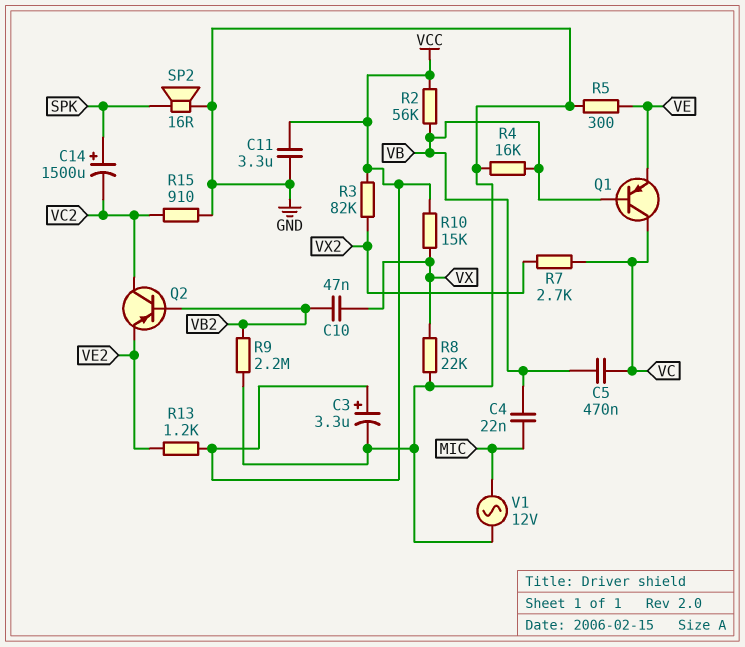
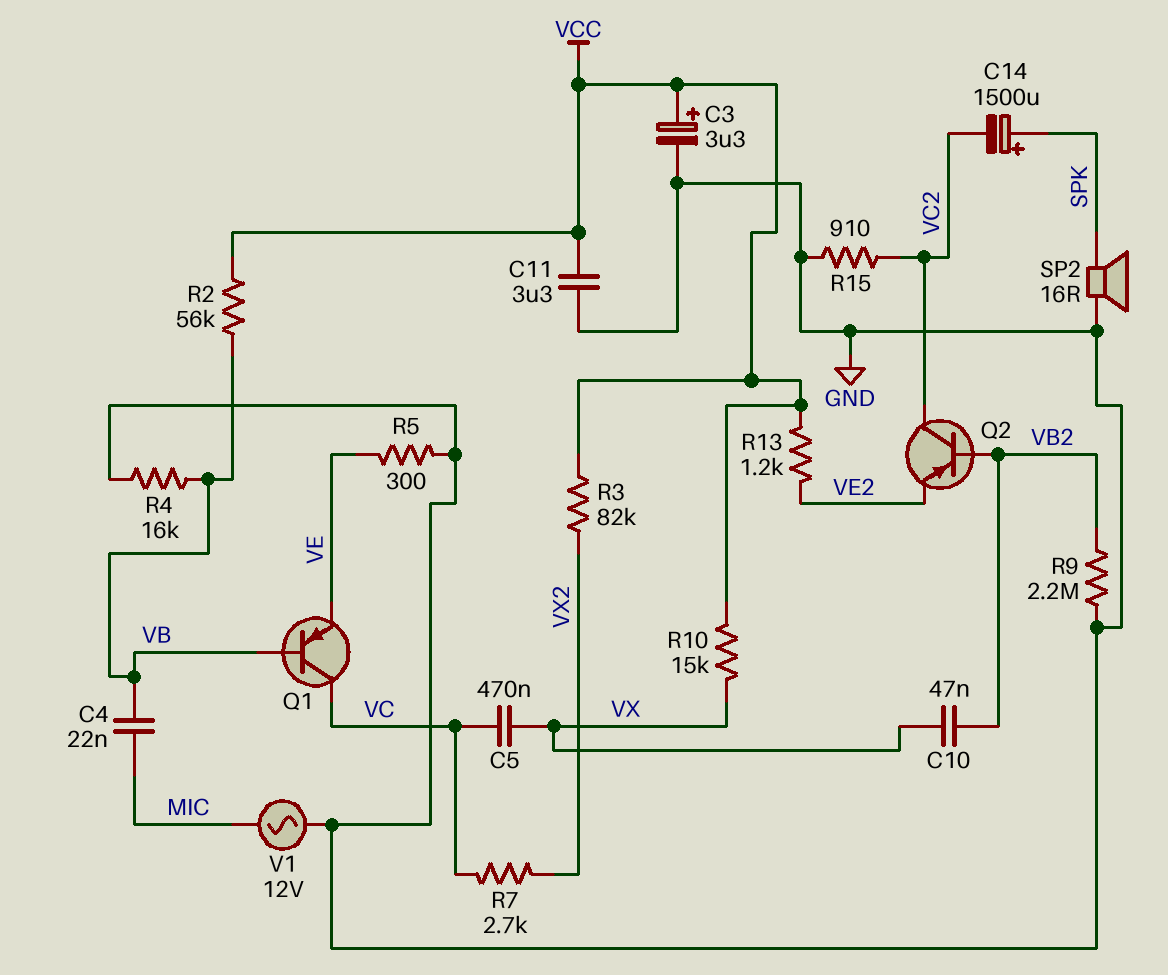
C5: 470nF (VB, VC) -> 470nF (VC, VX)
R8: 22k (GND, VX) -> none

